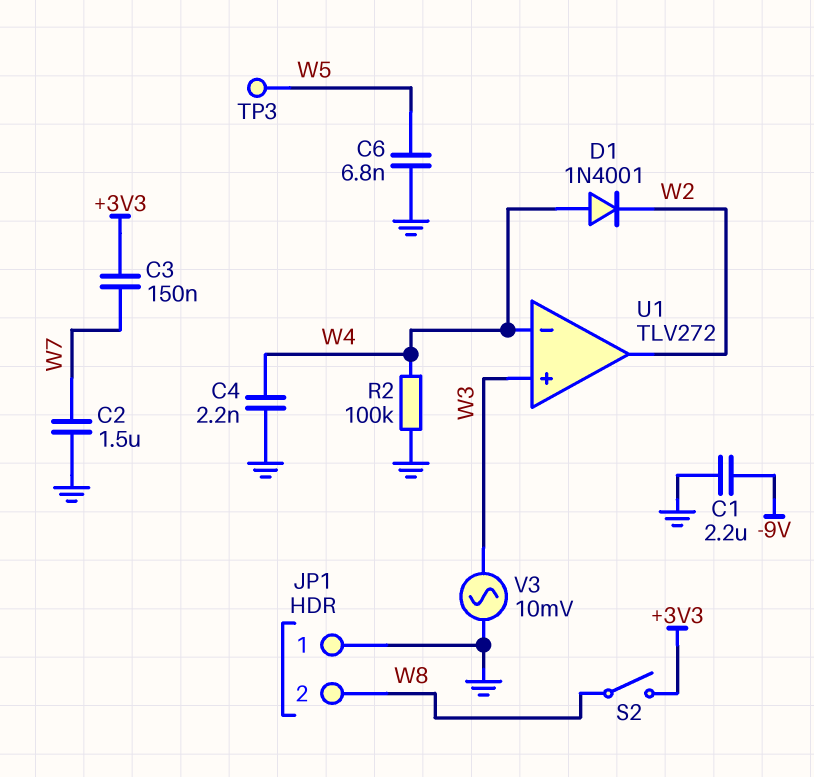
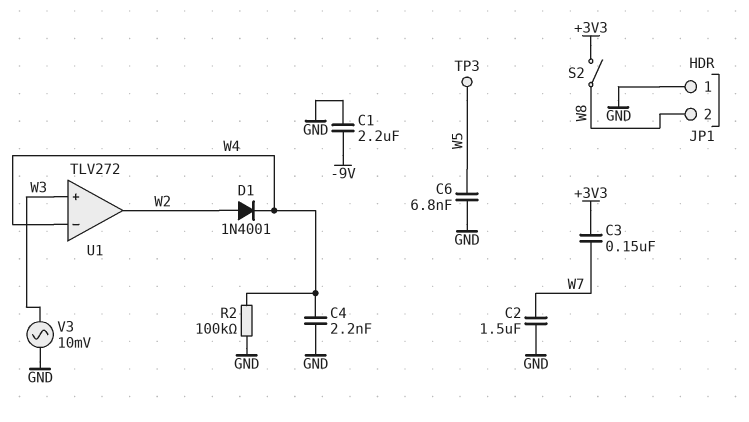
D1: diode 1N4001 (A W4, K W2) -> diode 1N4001 (A W2, K W4)

